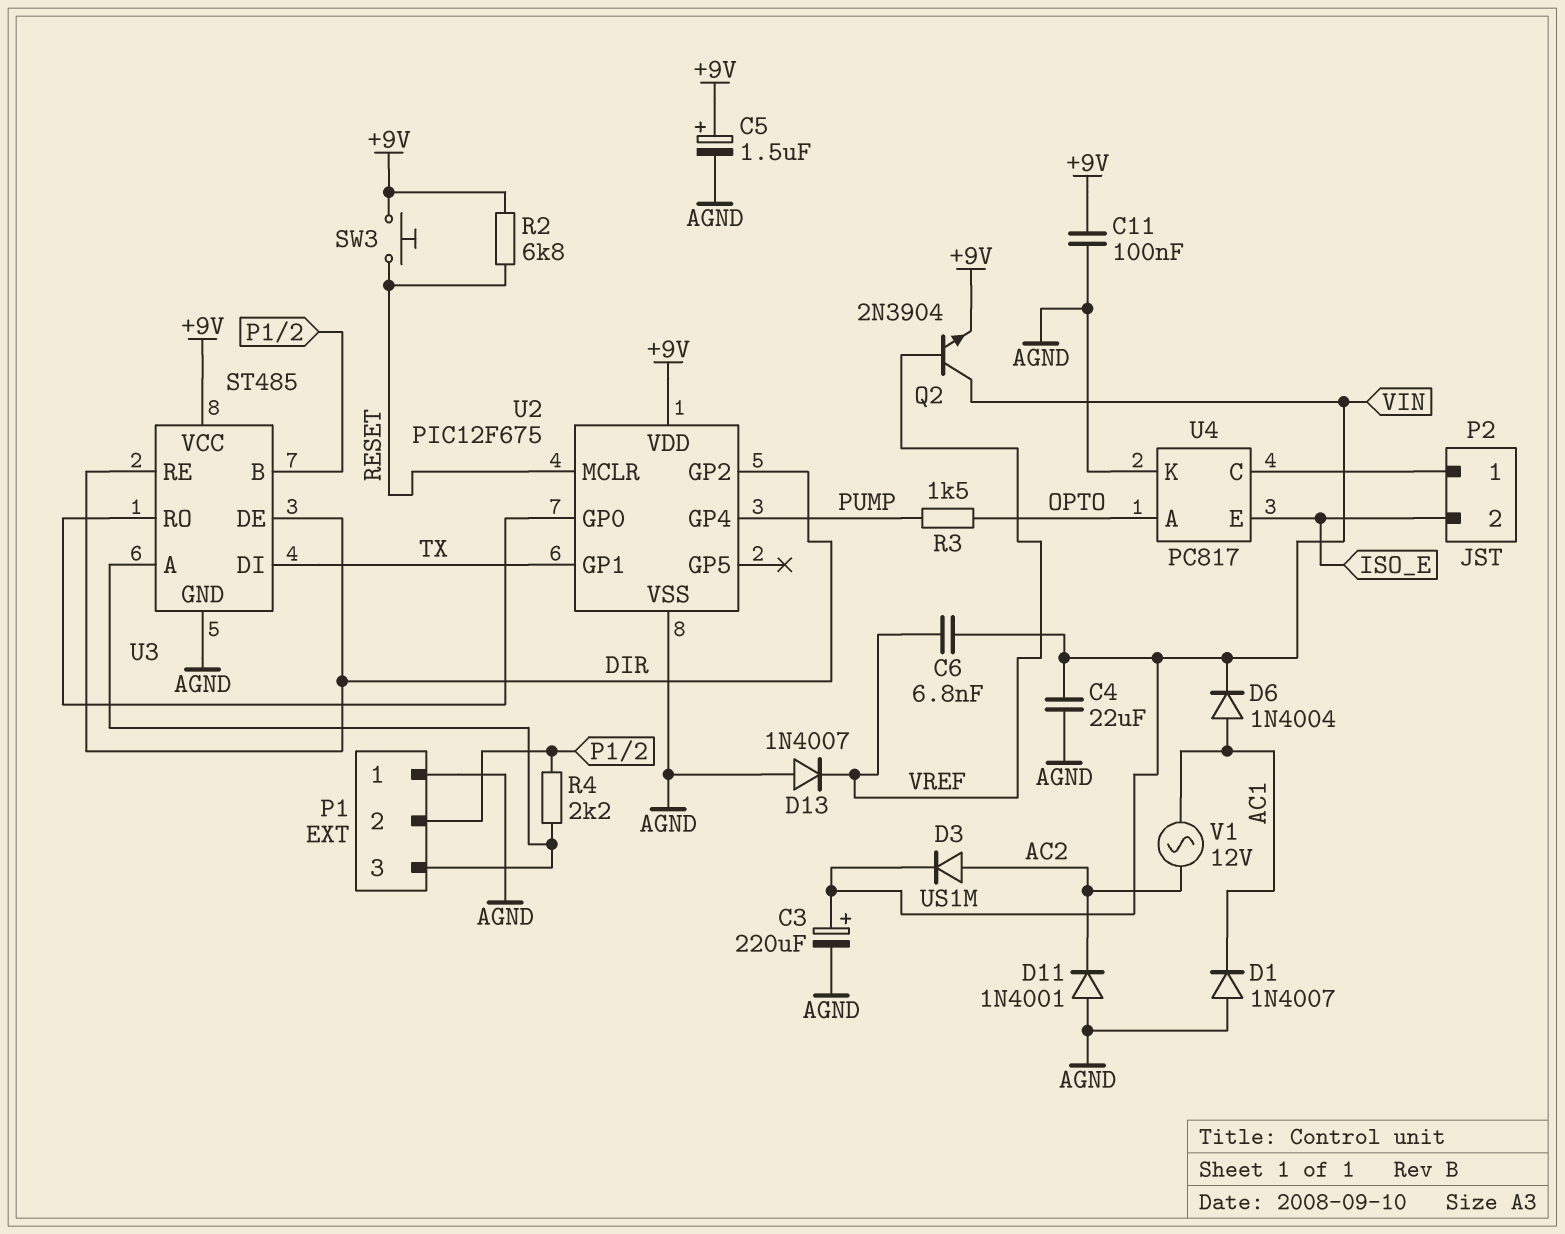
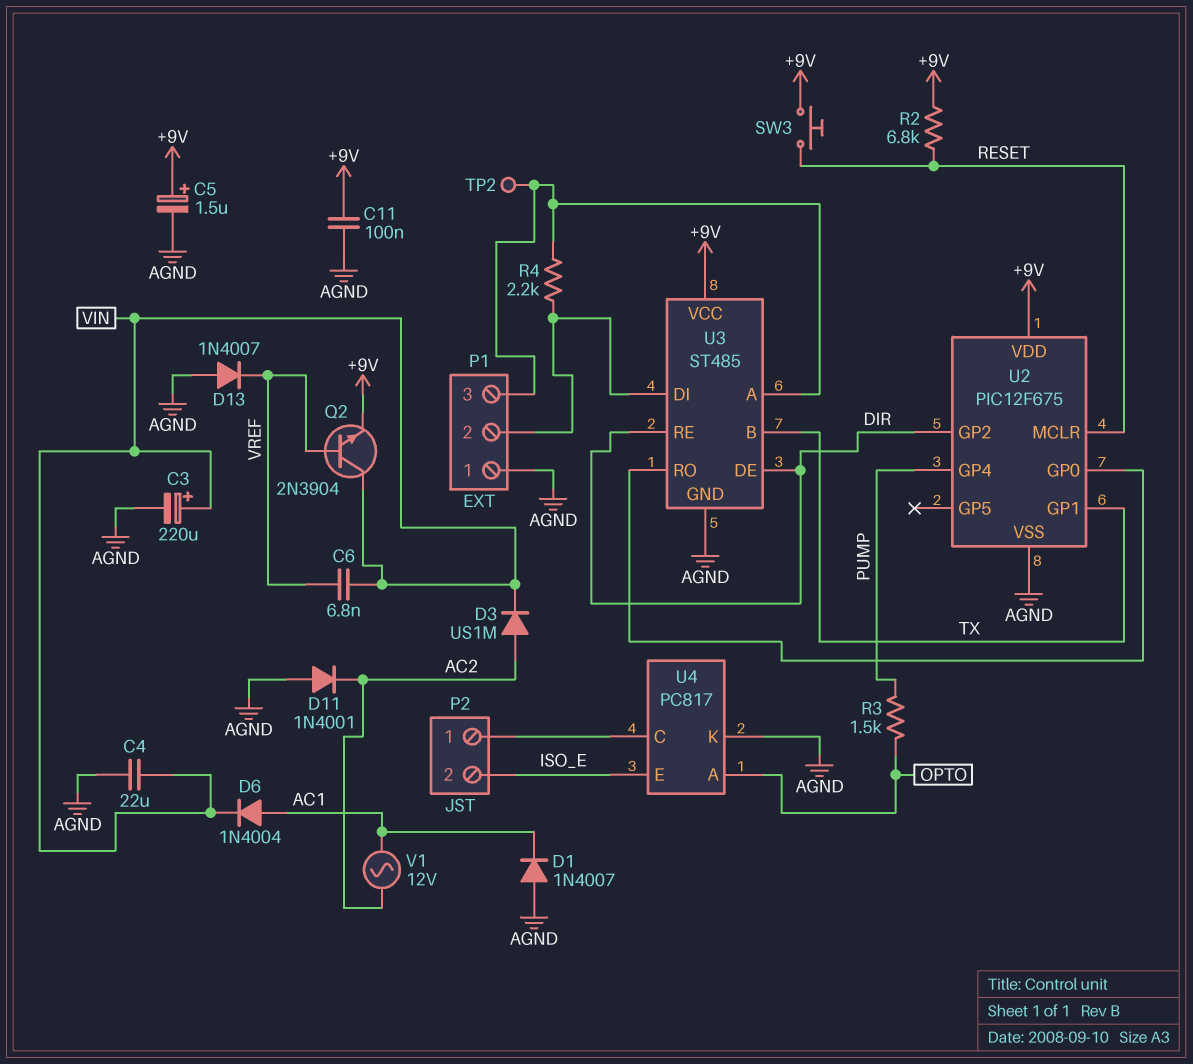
TP2: none -> test point (P1/3)
U3 pin B: P1/2 -> TX
U3 pin DI: TX -> P1/2

